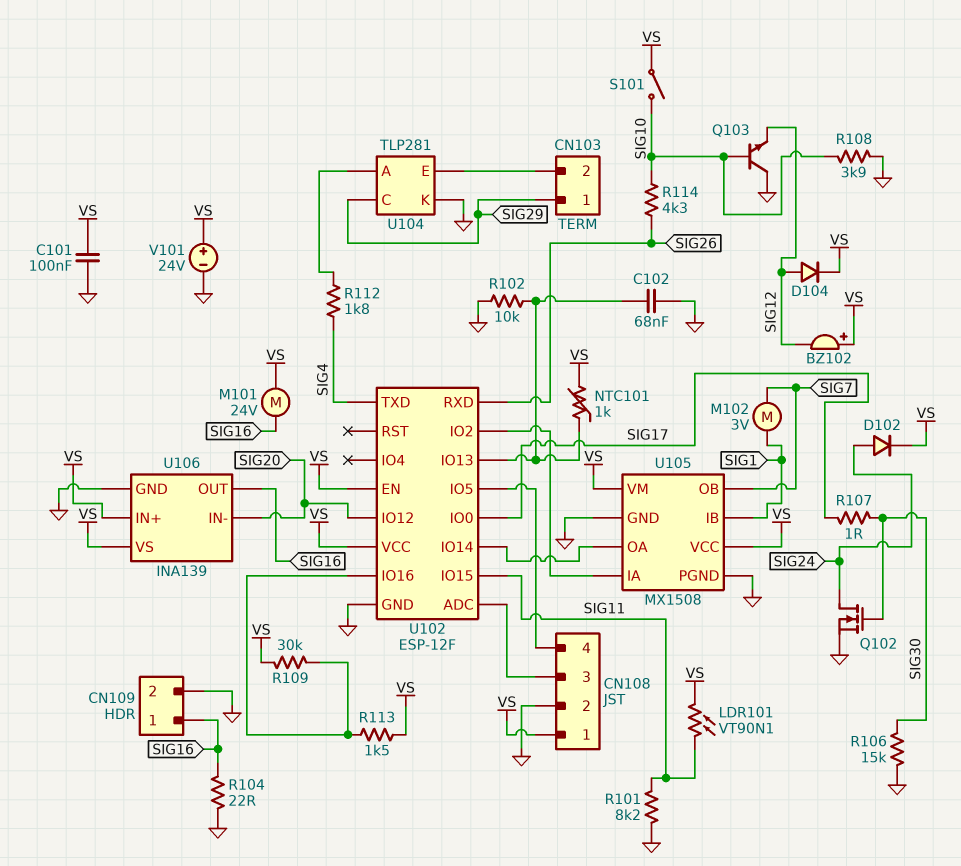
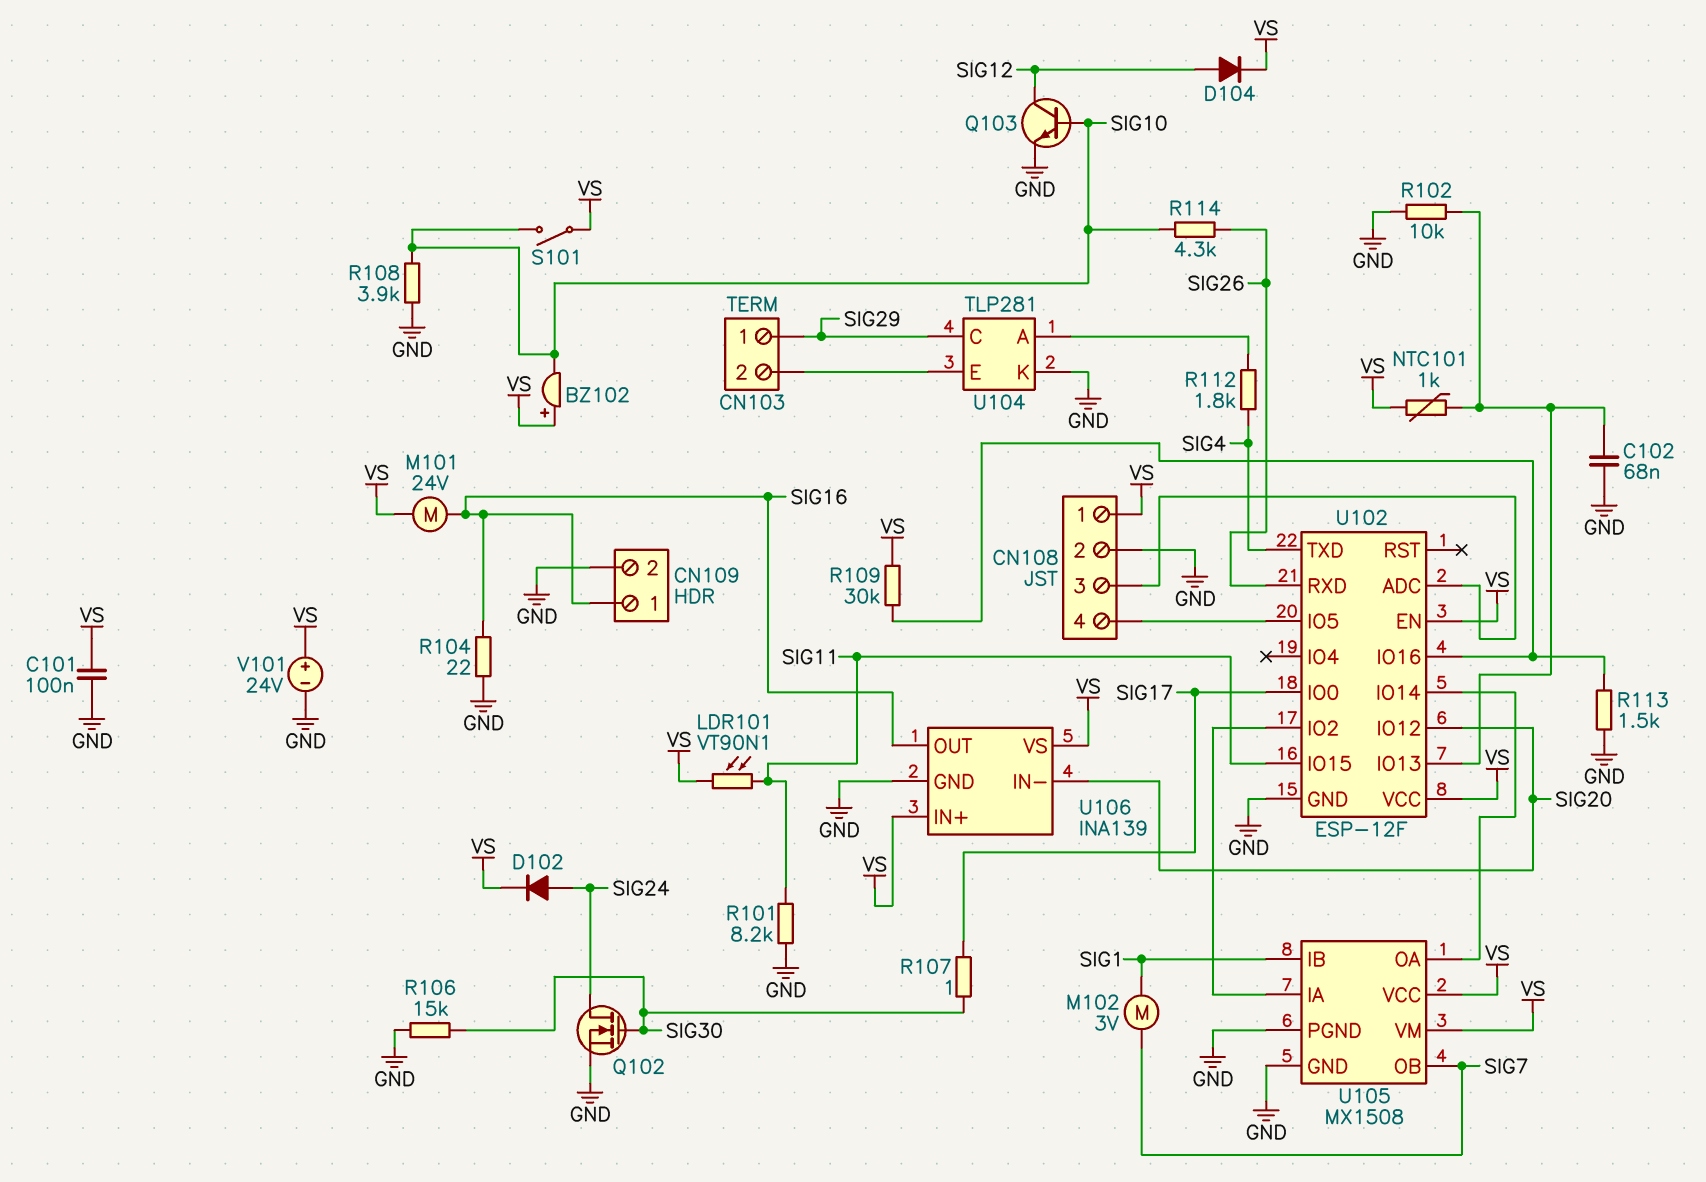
BZ102: buzzer (plus VS, minus SIG12) -> buzzer (plus VS, minus SIG10)
Q103: NPN (B SIG10, C GND, E SIG12) -> NPN (B SIG10, C SIG12, E GND)
R113: 1.5k (U102/IO16, VS) -> 1.5k (GND, U102/IO16)

